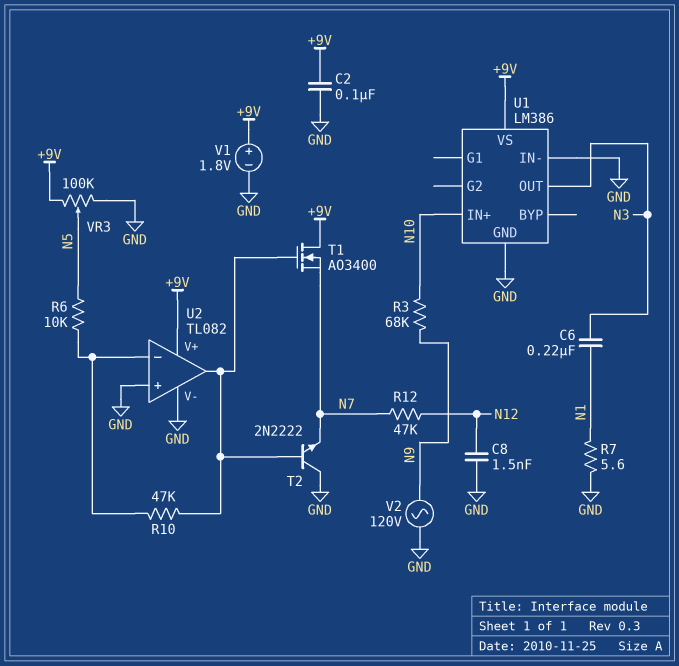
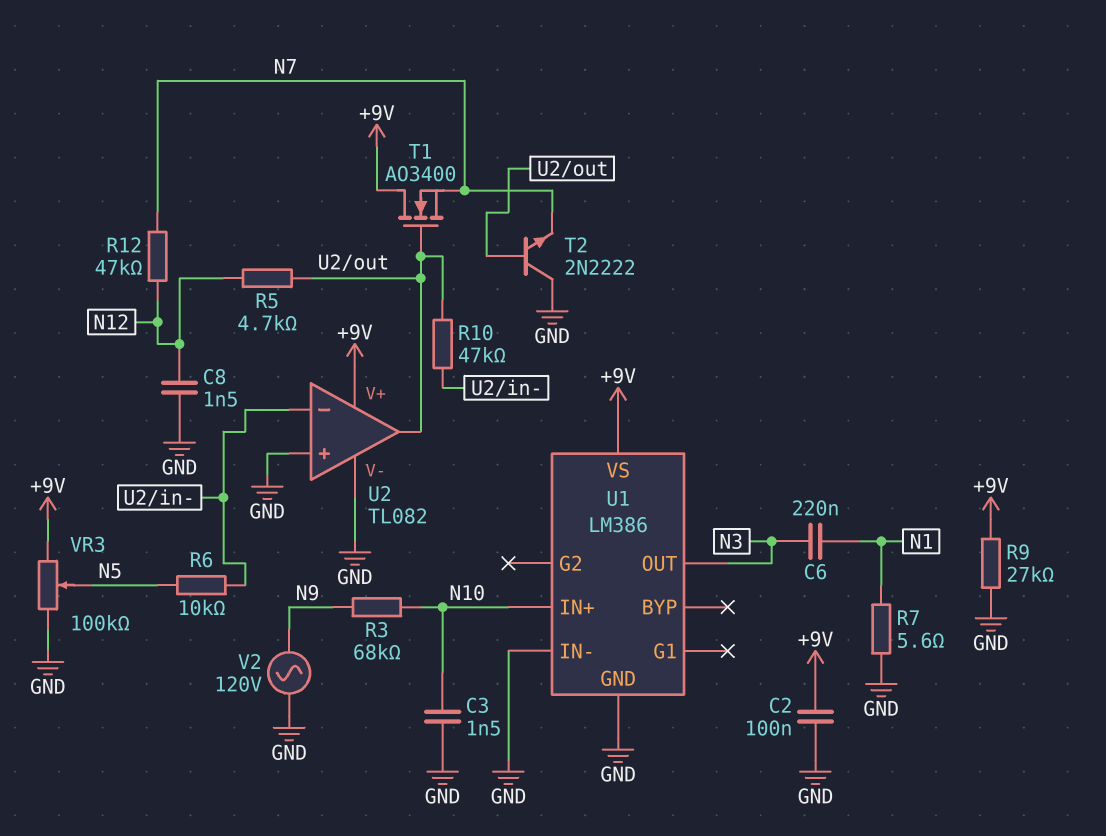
C3: none -> 1.5nF (GND, N10)
R5: none -> 4.7k (N12, U2/out)
R9: none -> 27k (+9V, GND)
V1: 1.8V (plus +9V, minus GND) -> none

